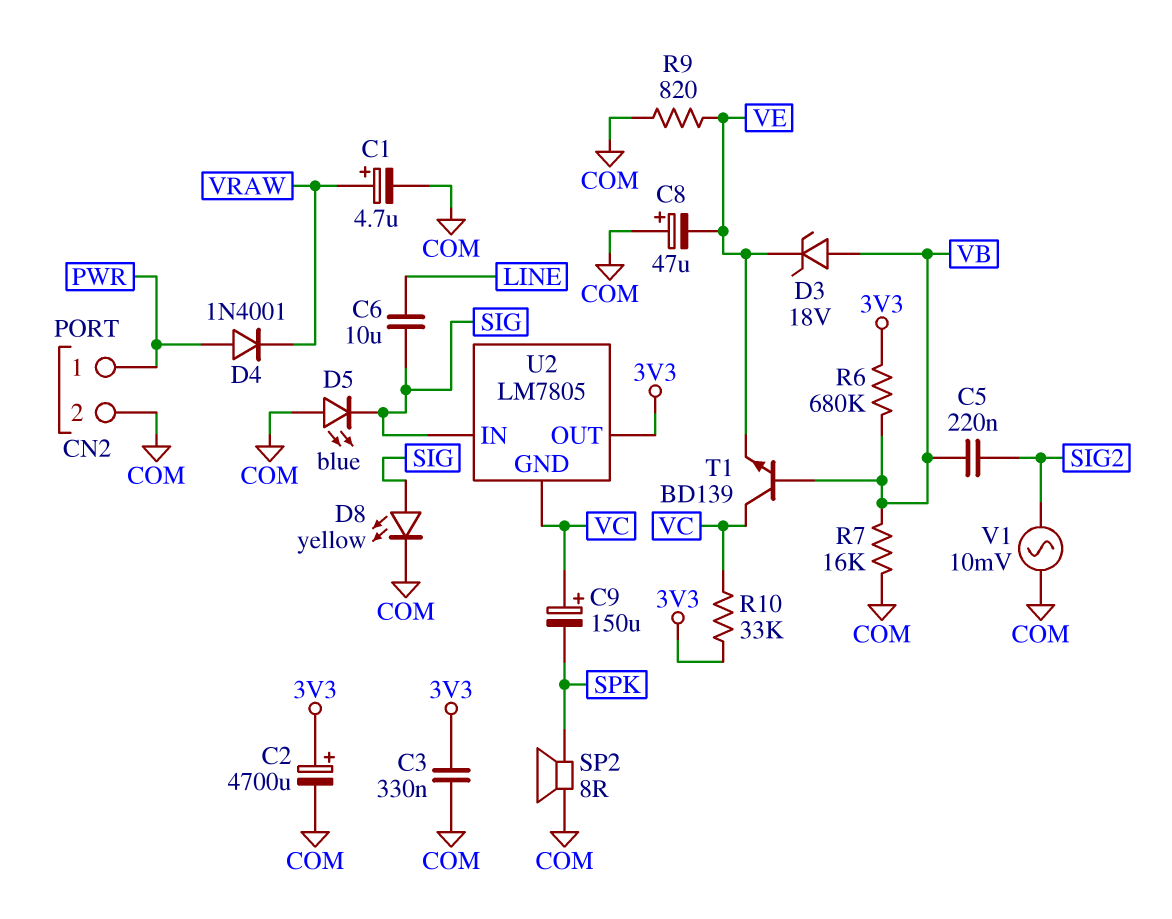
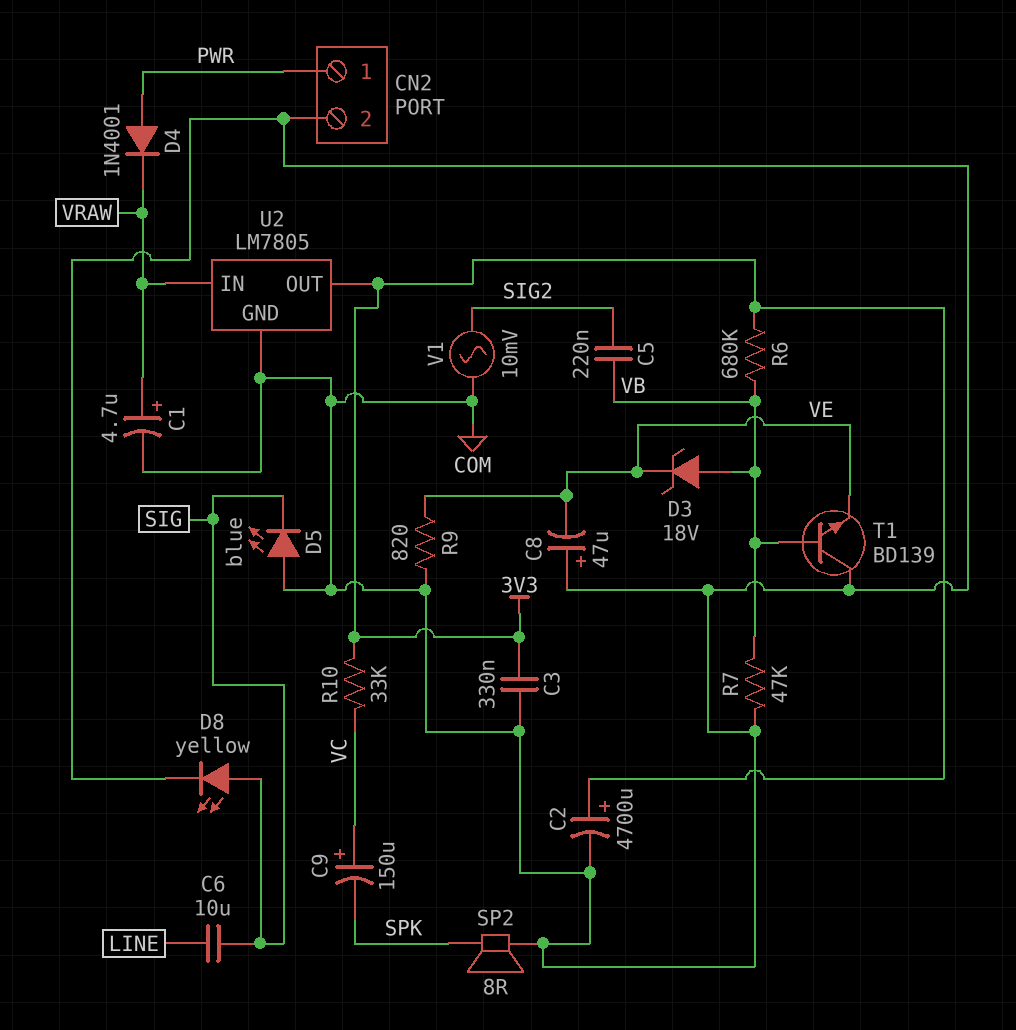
R7: 16k (COM, VB) -> 47k (COM, VB)
T1: NPN BD139 (B VB, C VC, E VE) -> NPN BD139 (B VB, C COM, E VE)
U2 pin GND: VC -> COM
U2 pin IN: SIG -> VRAW

